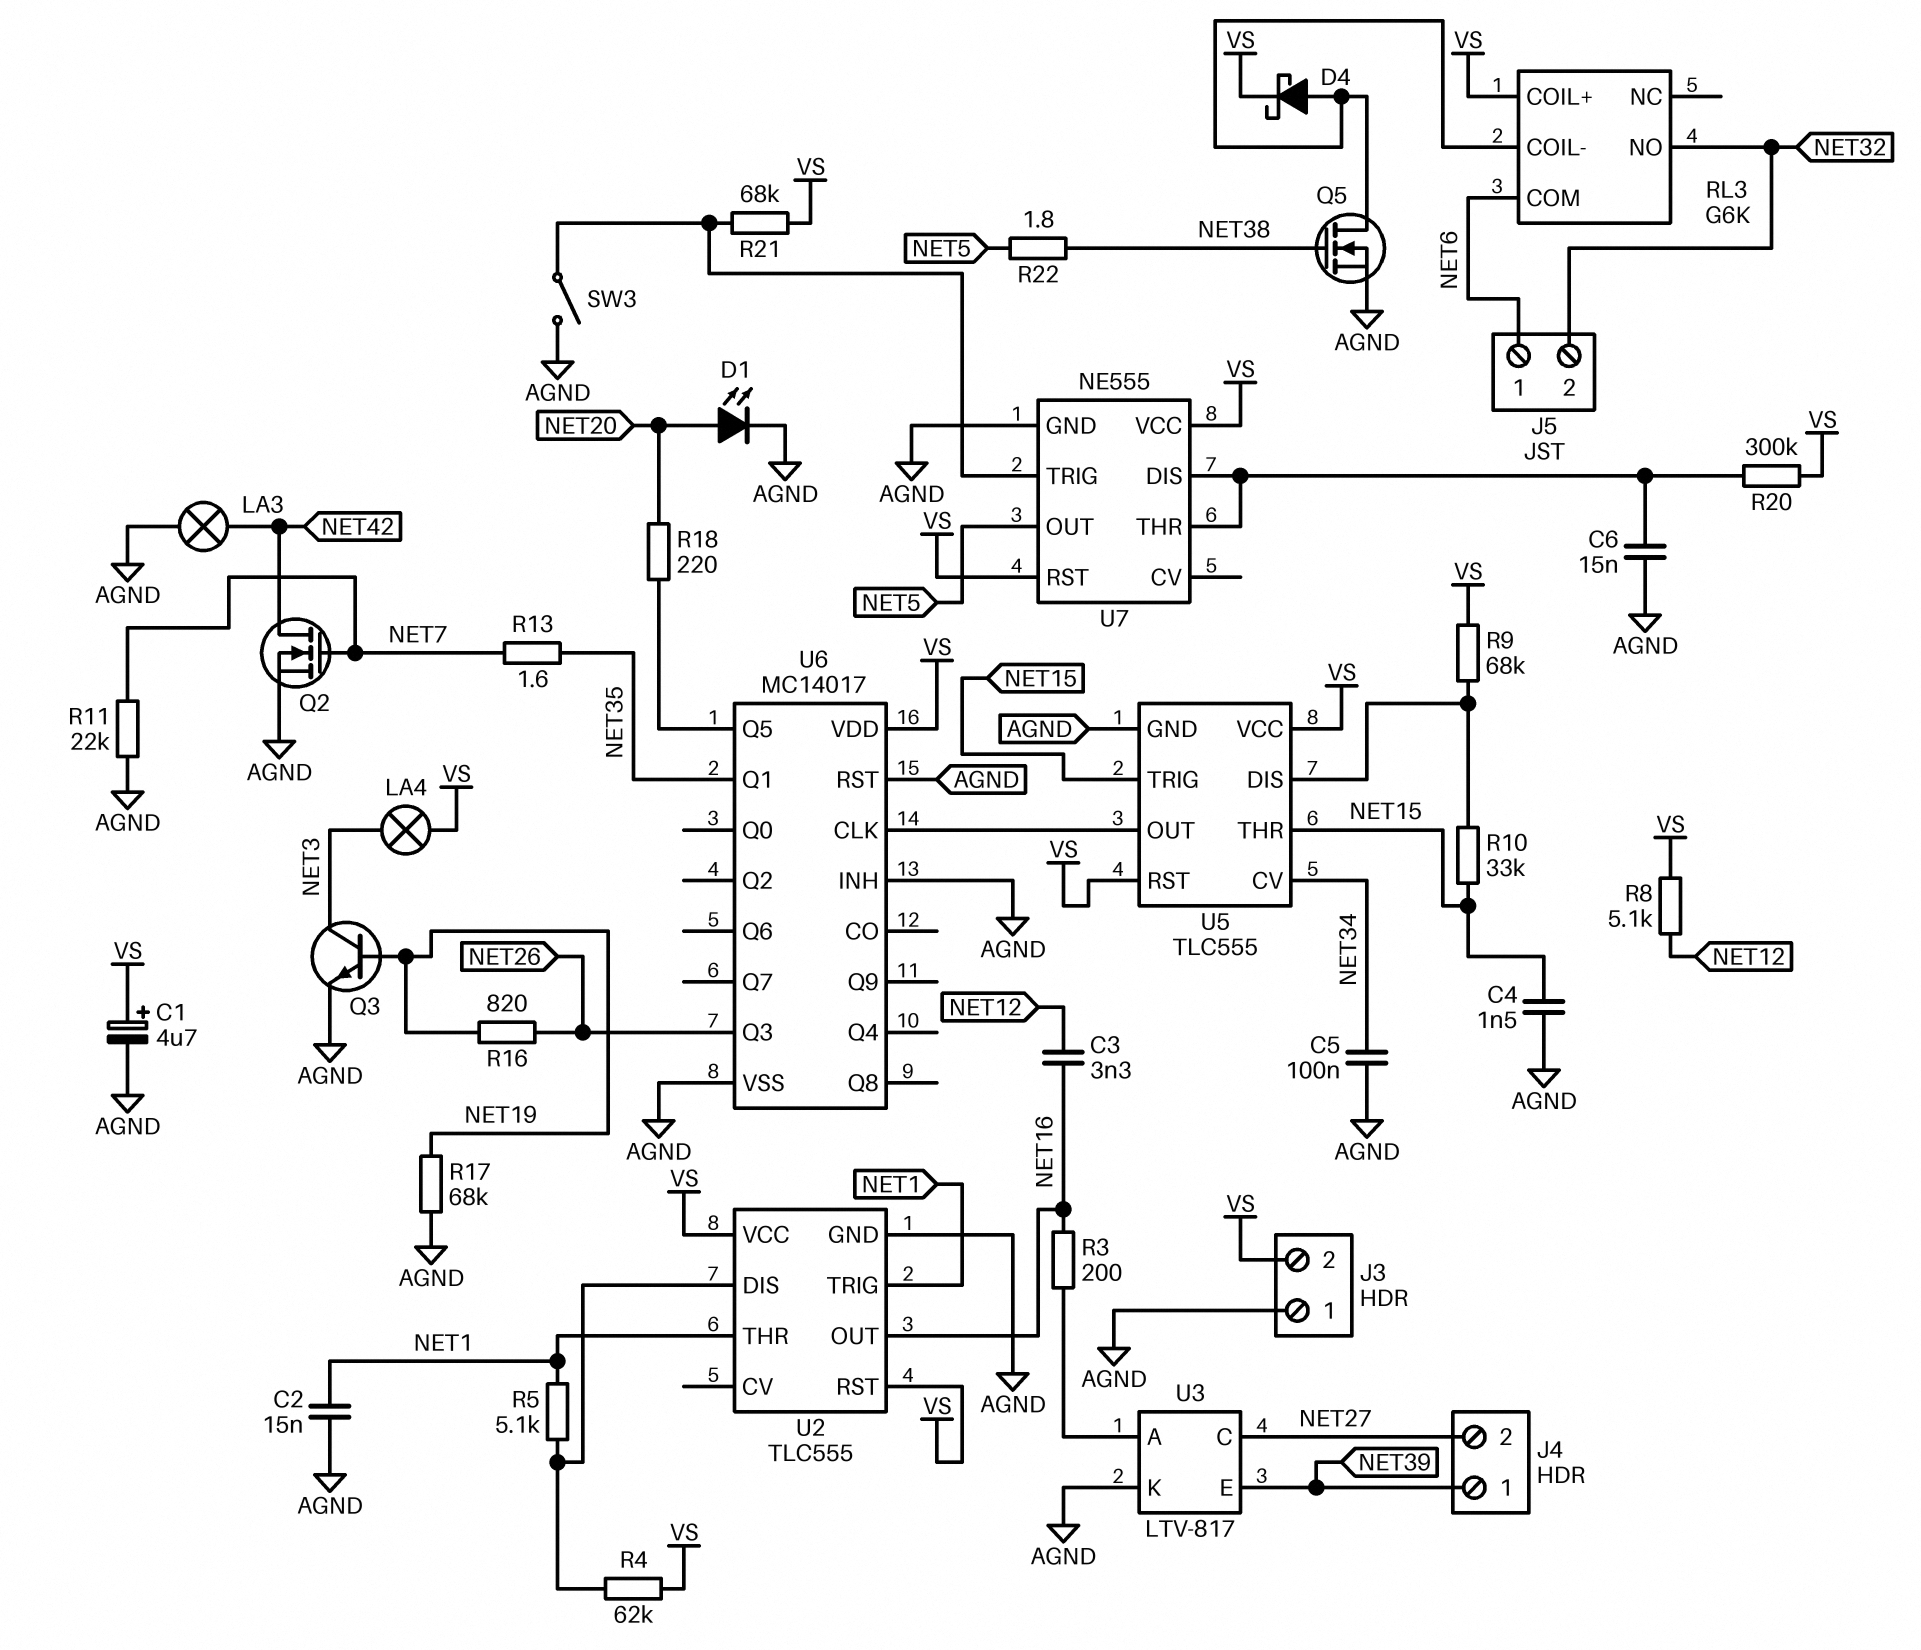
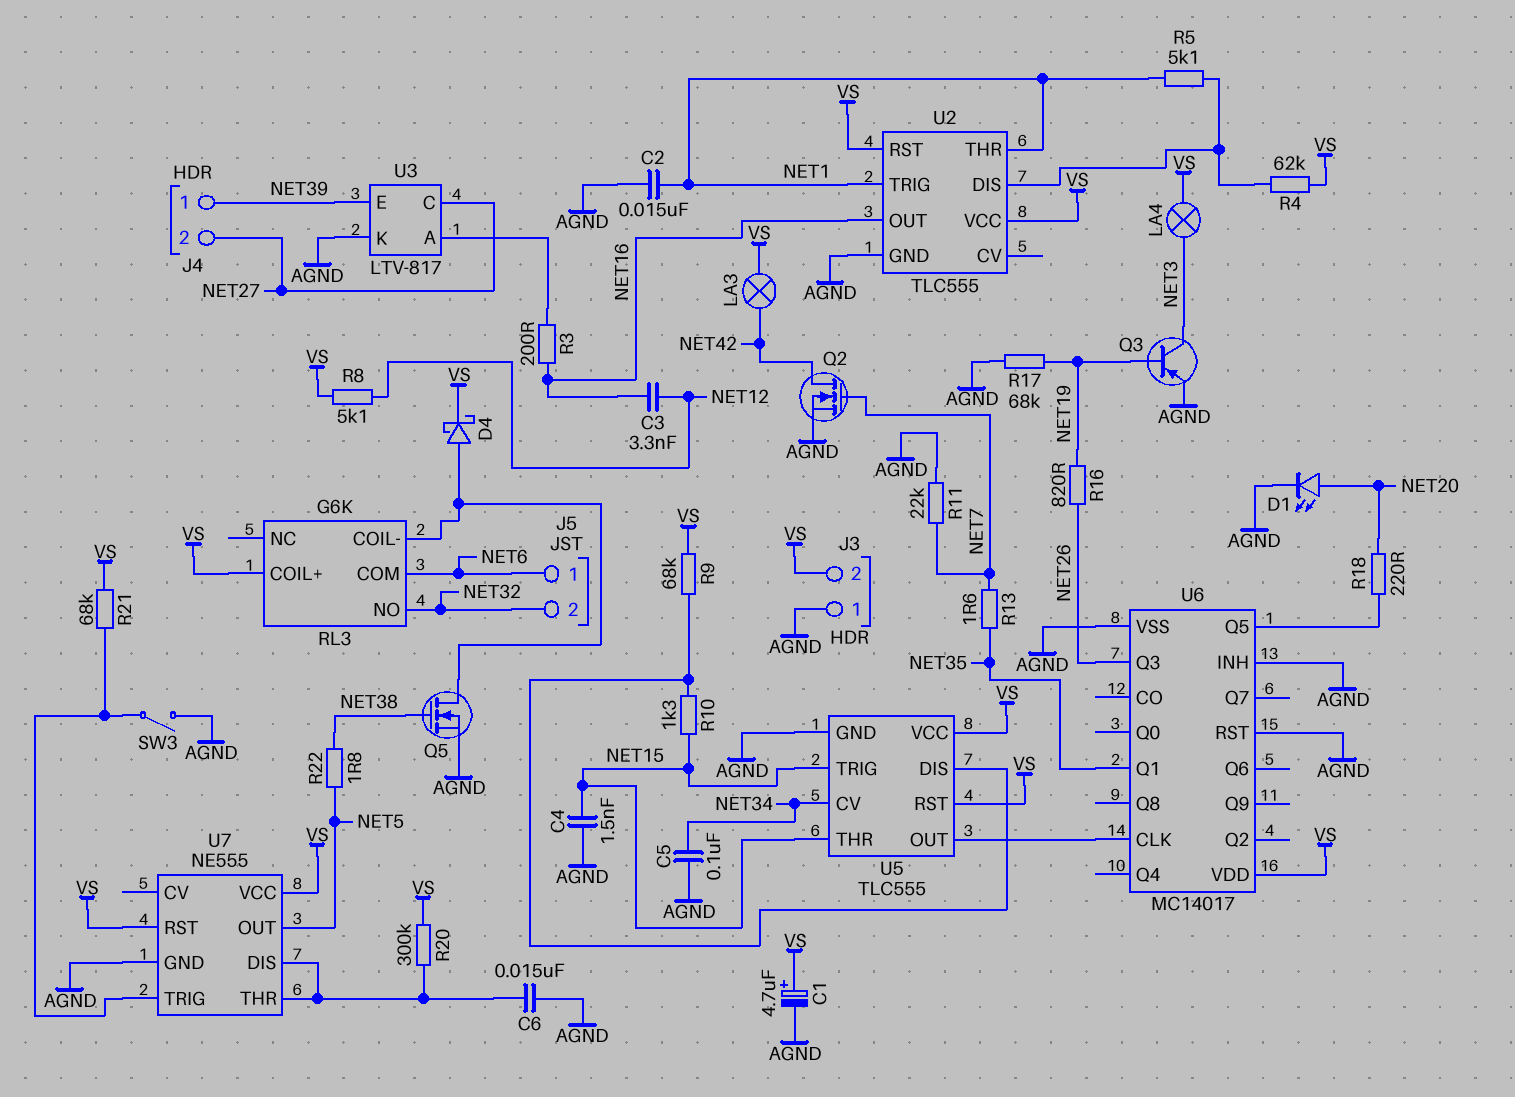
LA3: lamp (AGND, NET42) -> lamp (NET42, VS)
Q3: NPN (B NET19, C NET3, E AGND) -> PNP (B NET19, C NET3, E AGND)
R10: 33k (NET15, U5/DIS) -> 1.3k (NET15, U5/DIS)

